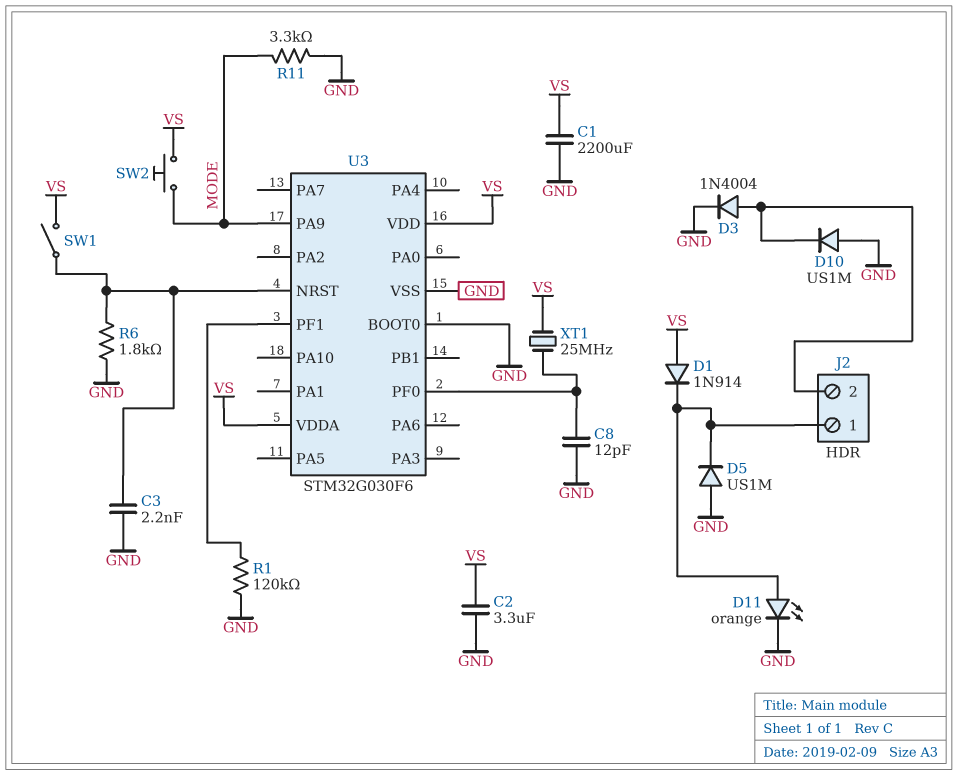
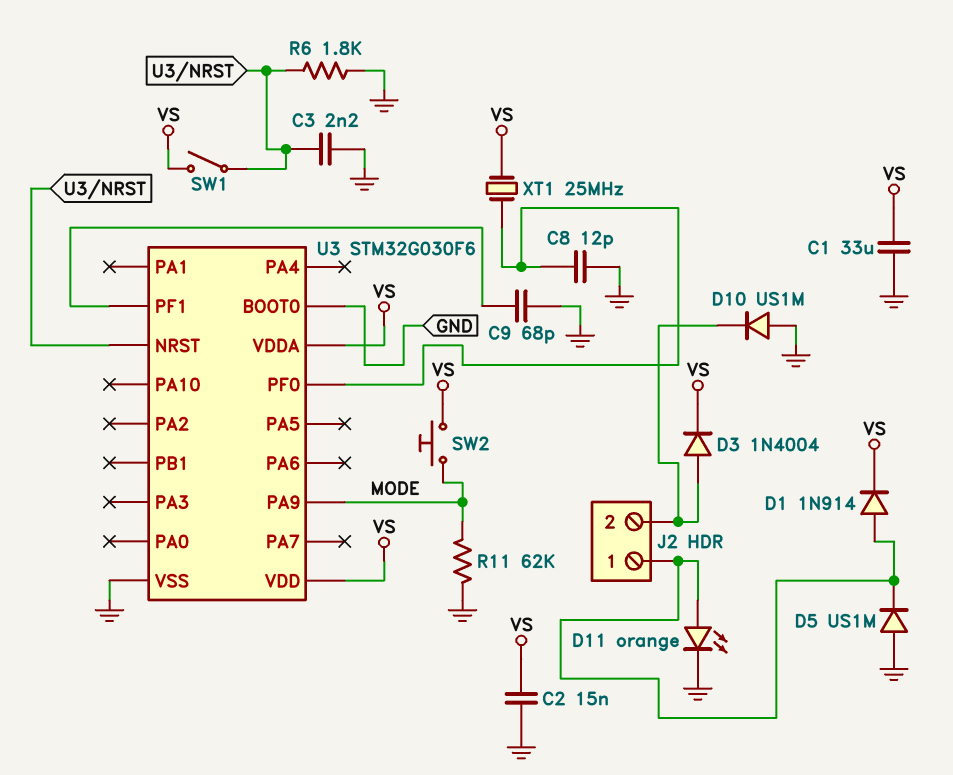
C1: 2200uF (GND, VS) -> 33uF (GND, VS)
C2: 3.3uF (GND, VS) -> 15nF (GND, VS)
C9: none -> 68pF (GND, U3/PF1)
D1: diode 1N914 (A VS, K J2/1) -> diode 1N914 (A J2/1, K VS)
D3: diode 1N4004 (A J2/2, K GND) -> diode 1N4004 (A J2/2, K VS)
R1: 120k (GND, U3/PF1) -> none
R11: 3.3k (GND, MODE) -> 62k (GND, MODE)

